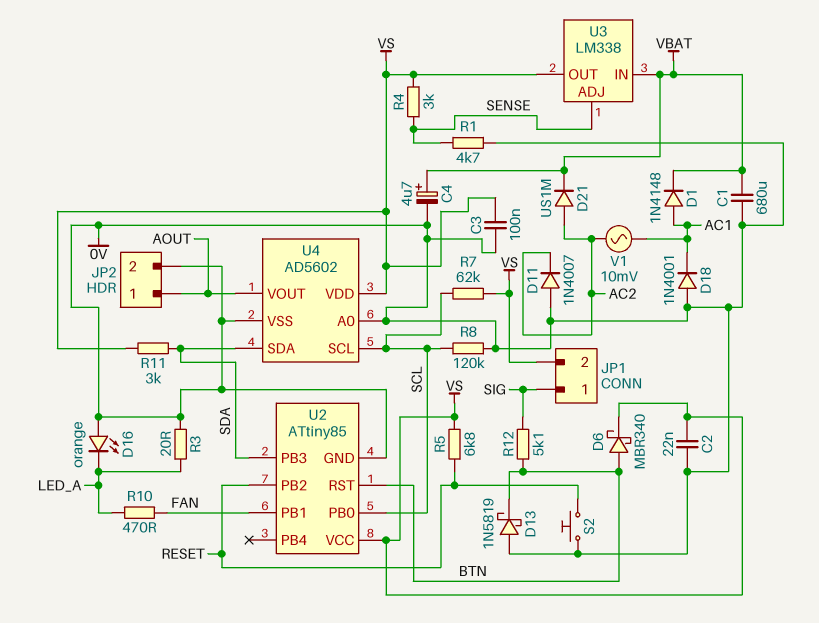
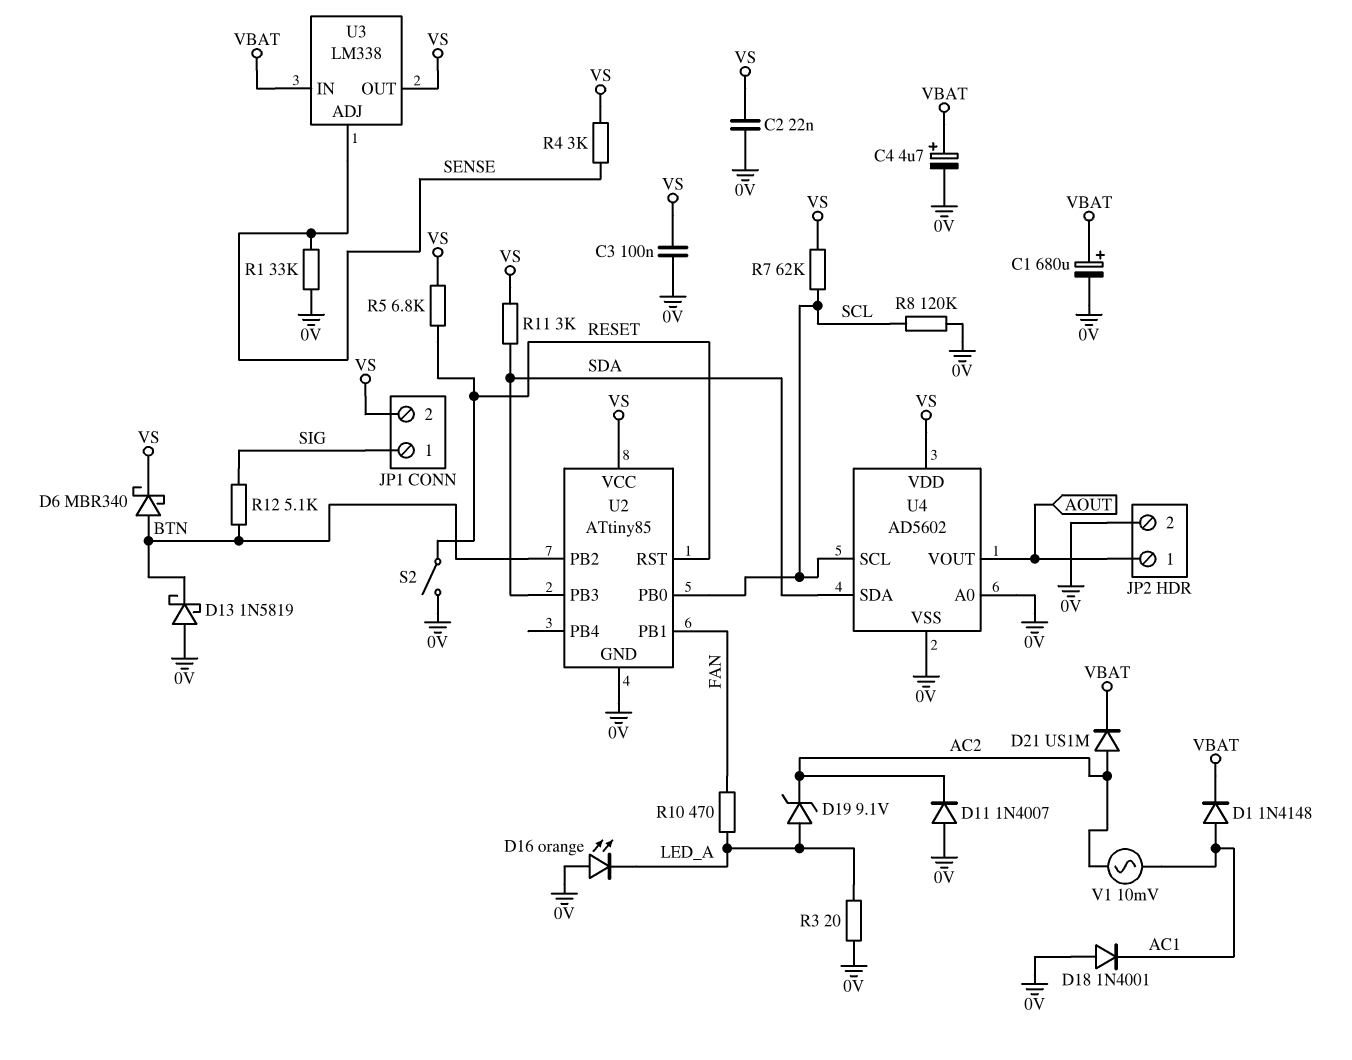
C1: 680uF (0V, VBAT) -> 680uF (plus VBAT, minus 0V)
D19: none -> zener 9.1V (A LED_A, K AC2)
R1: 4.7k (0V, SENSE) -> 33k (0V, SENSE)
S2: button (0V, RESET) -> switch (0V, RESET)
U2 pin PB2: RESET -> BTN
U2 pin RST: BTN -> RESET

